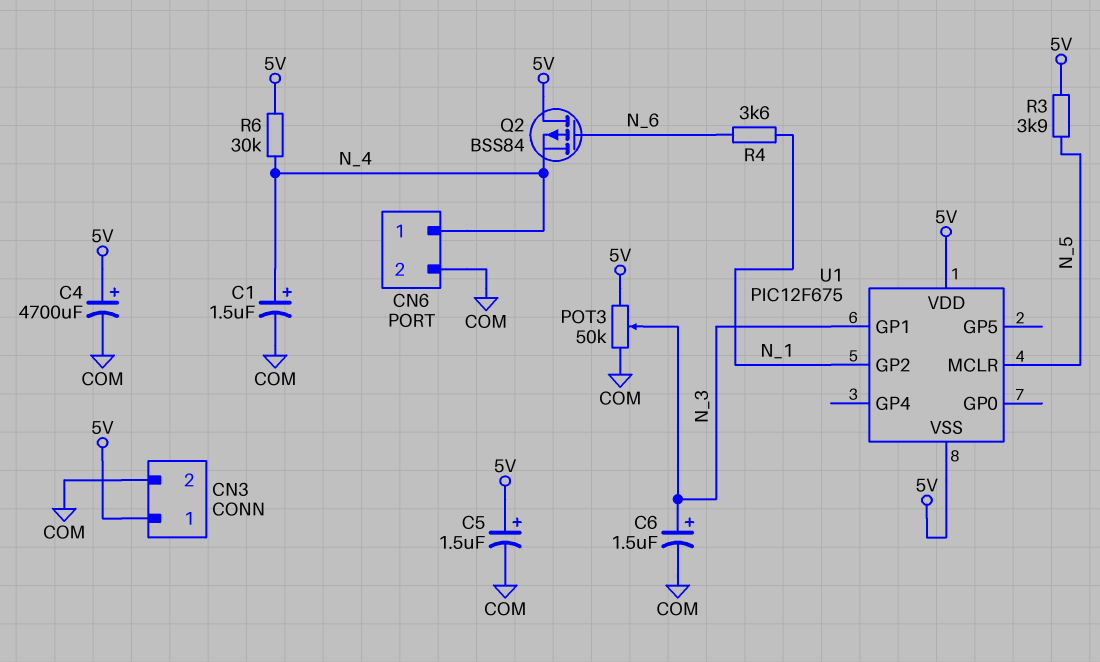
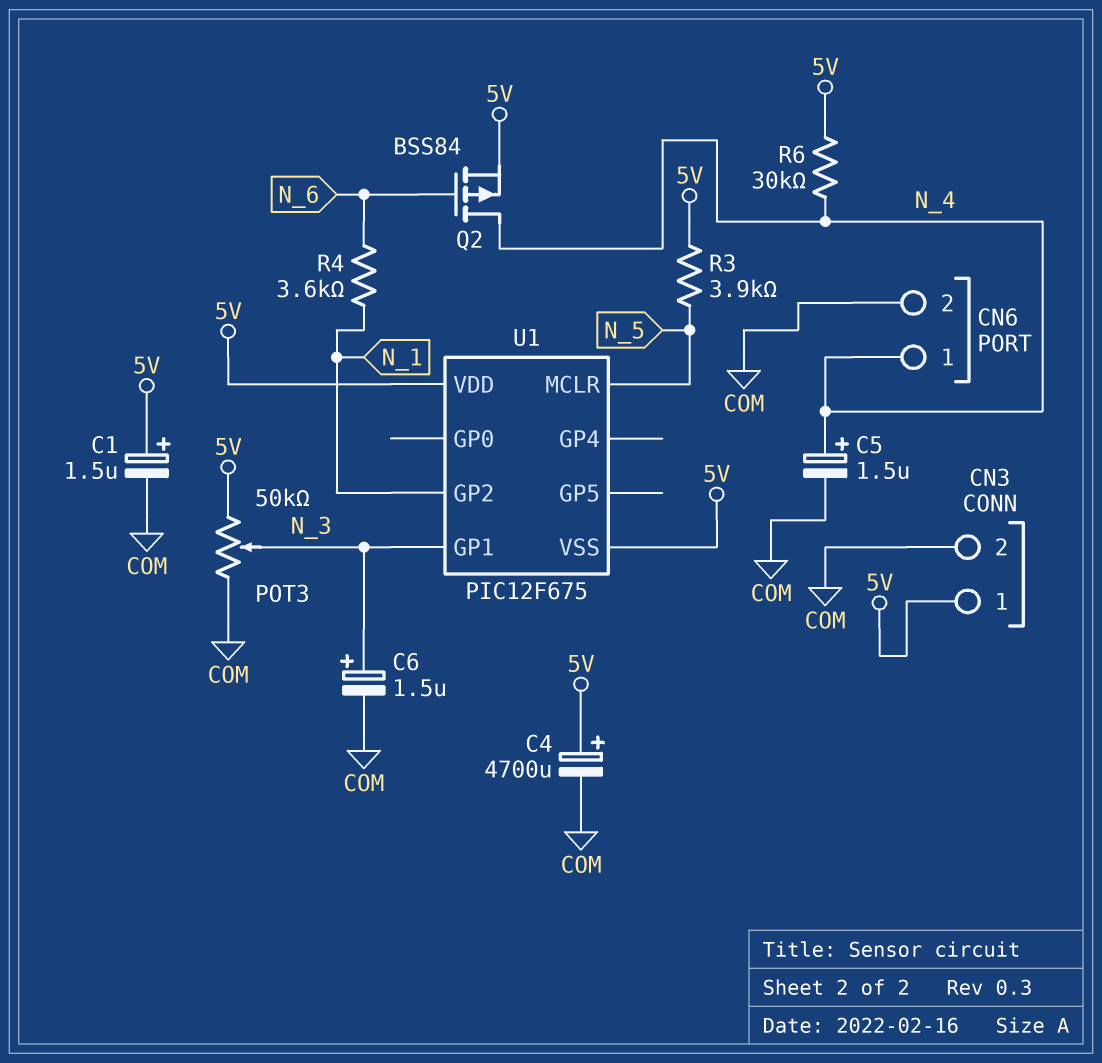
C1: 1.5uF (plus N_4, minus COM) -> 1.5uF (plus 5V, minus COM)
C5: 1.5uF (plus 5V, minus COM) -> 1.5uF (plus N_4, minus COM)
Q2: PMOS BSS84 (G N_6, D 5V, S N_4) -> PMOS BSS84 (G N_6, D N_4, S 5V)

